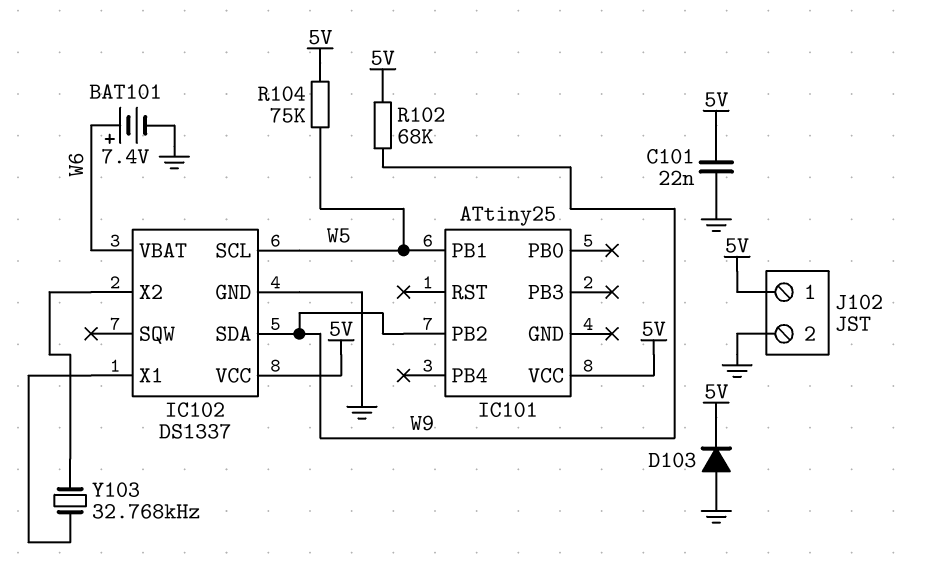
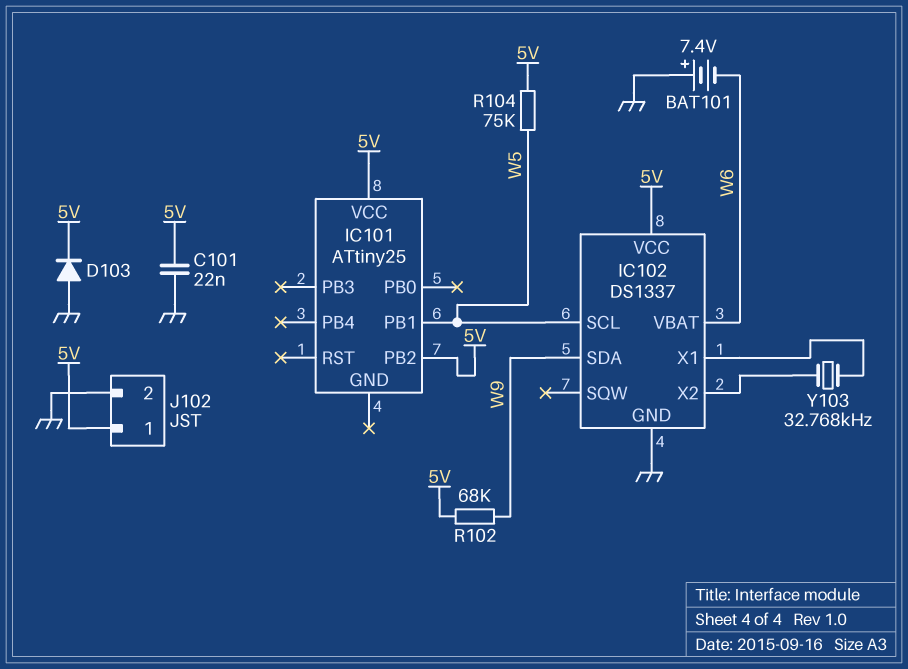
BAT101: 7.4V (plus W6, minus GND) -> 7.4V (plus GND, minus W6)
IC101 pin PB2: W9 -> 5V

